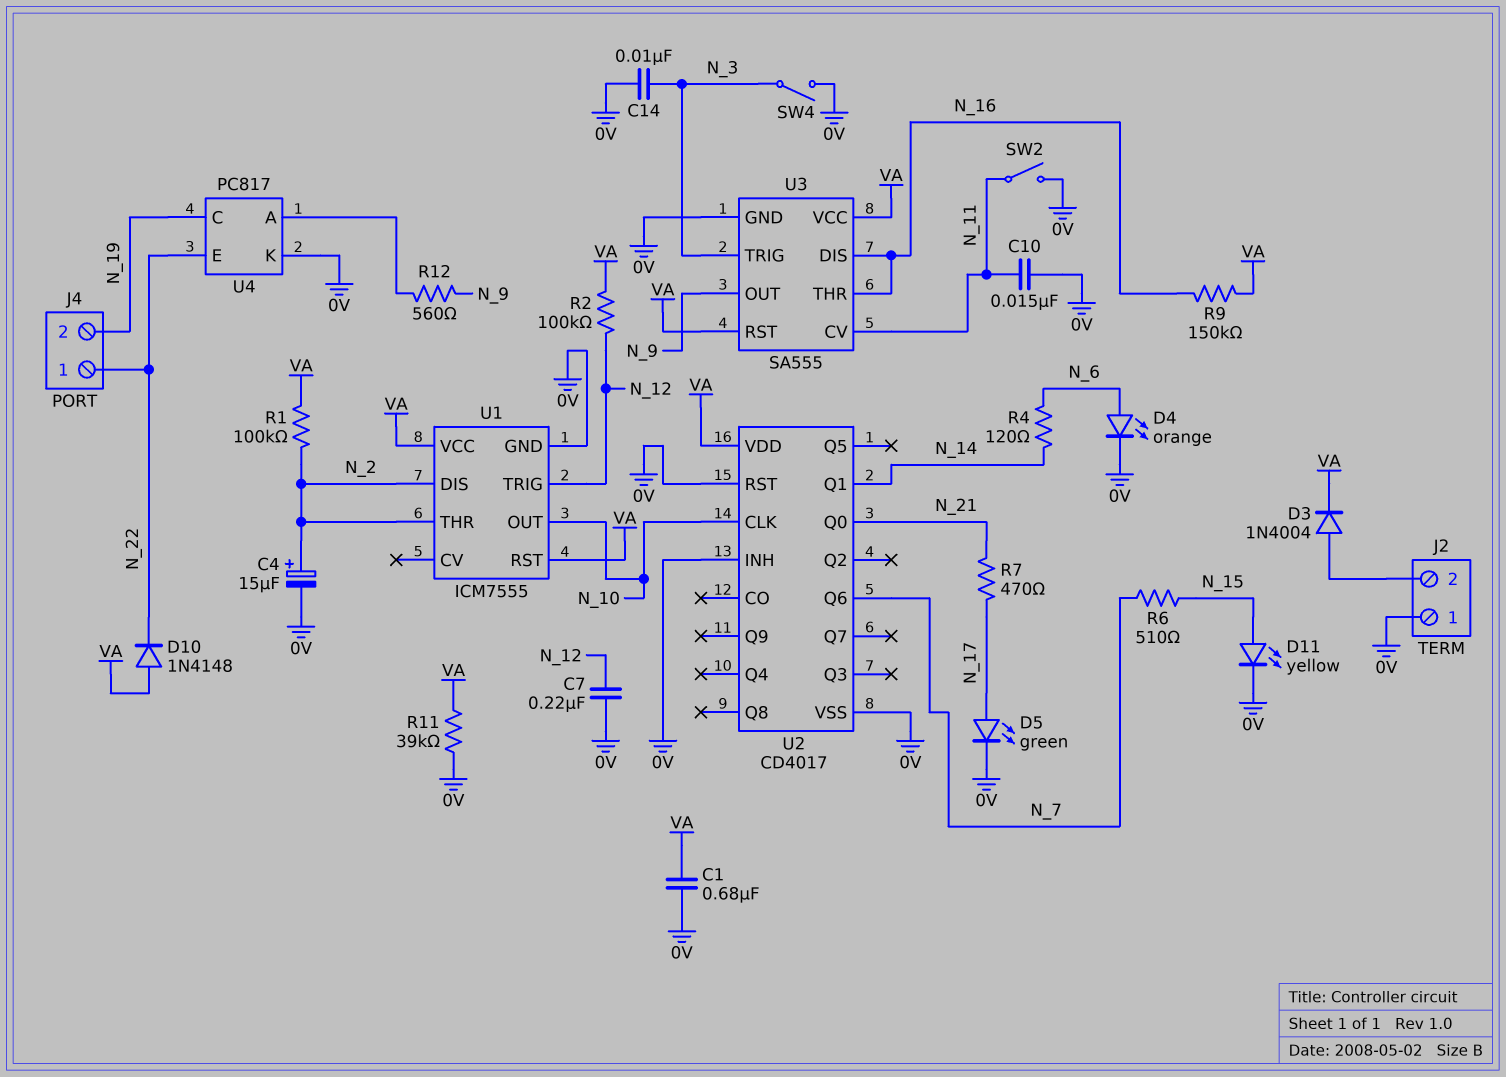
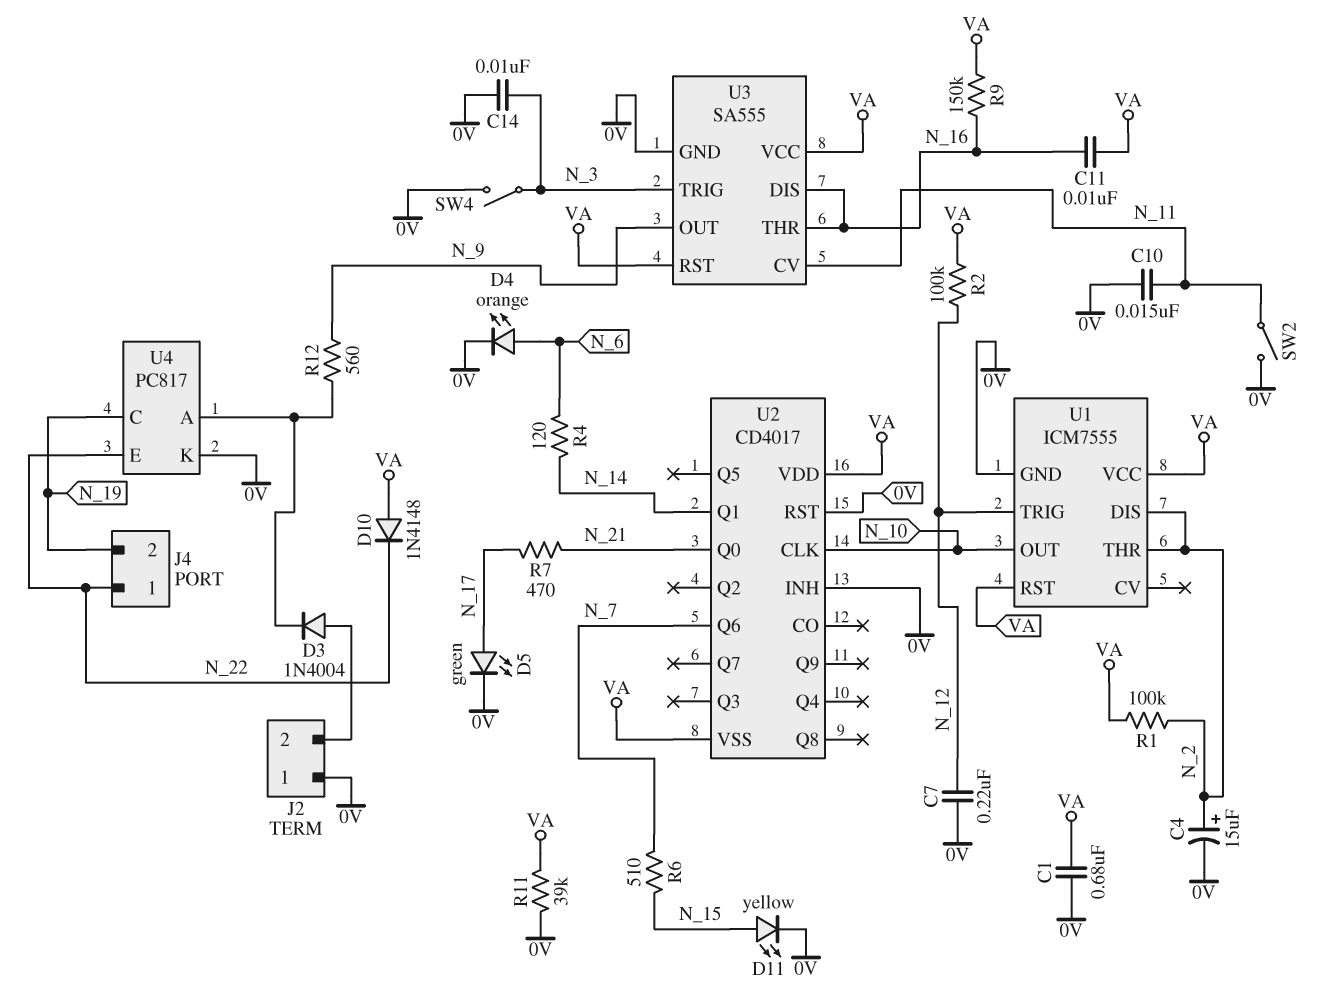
C11: none -> 10nF (N_16, VA)
D3: diode 1N4004 (A J2/2, K VA) -> diode 1N4004 (A J2/2, K U4/A)
U2 pin VSS: 0V -> VA

